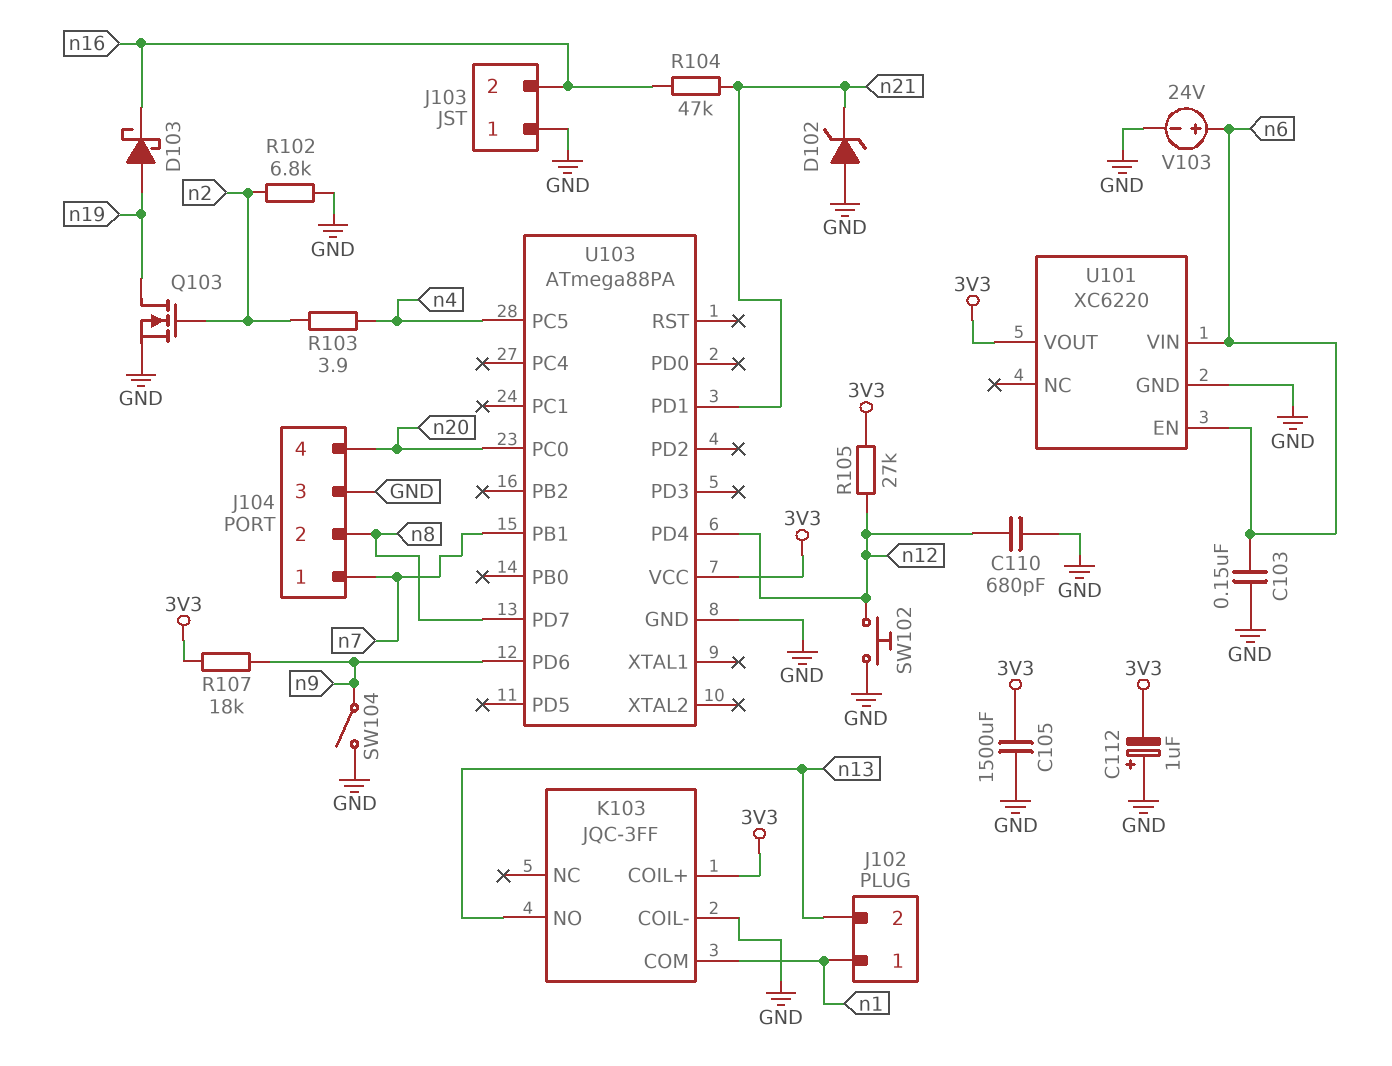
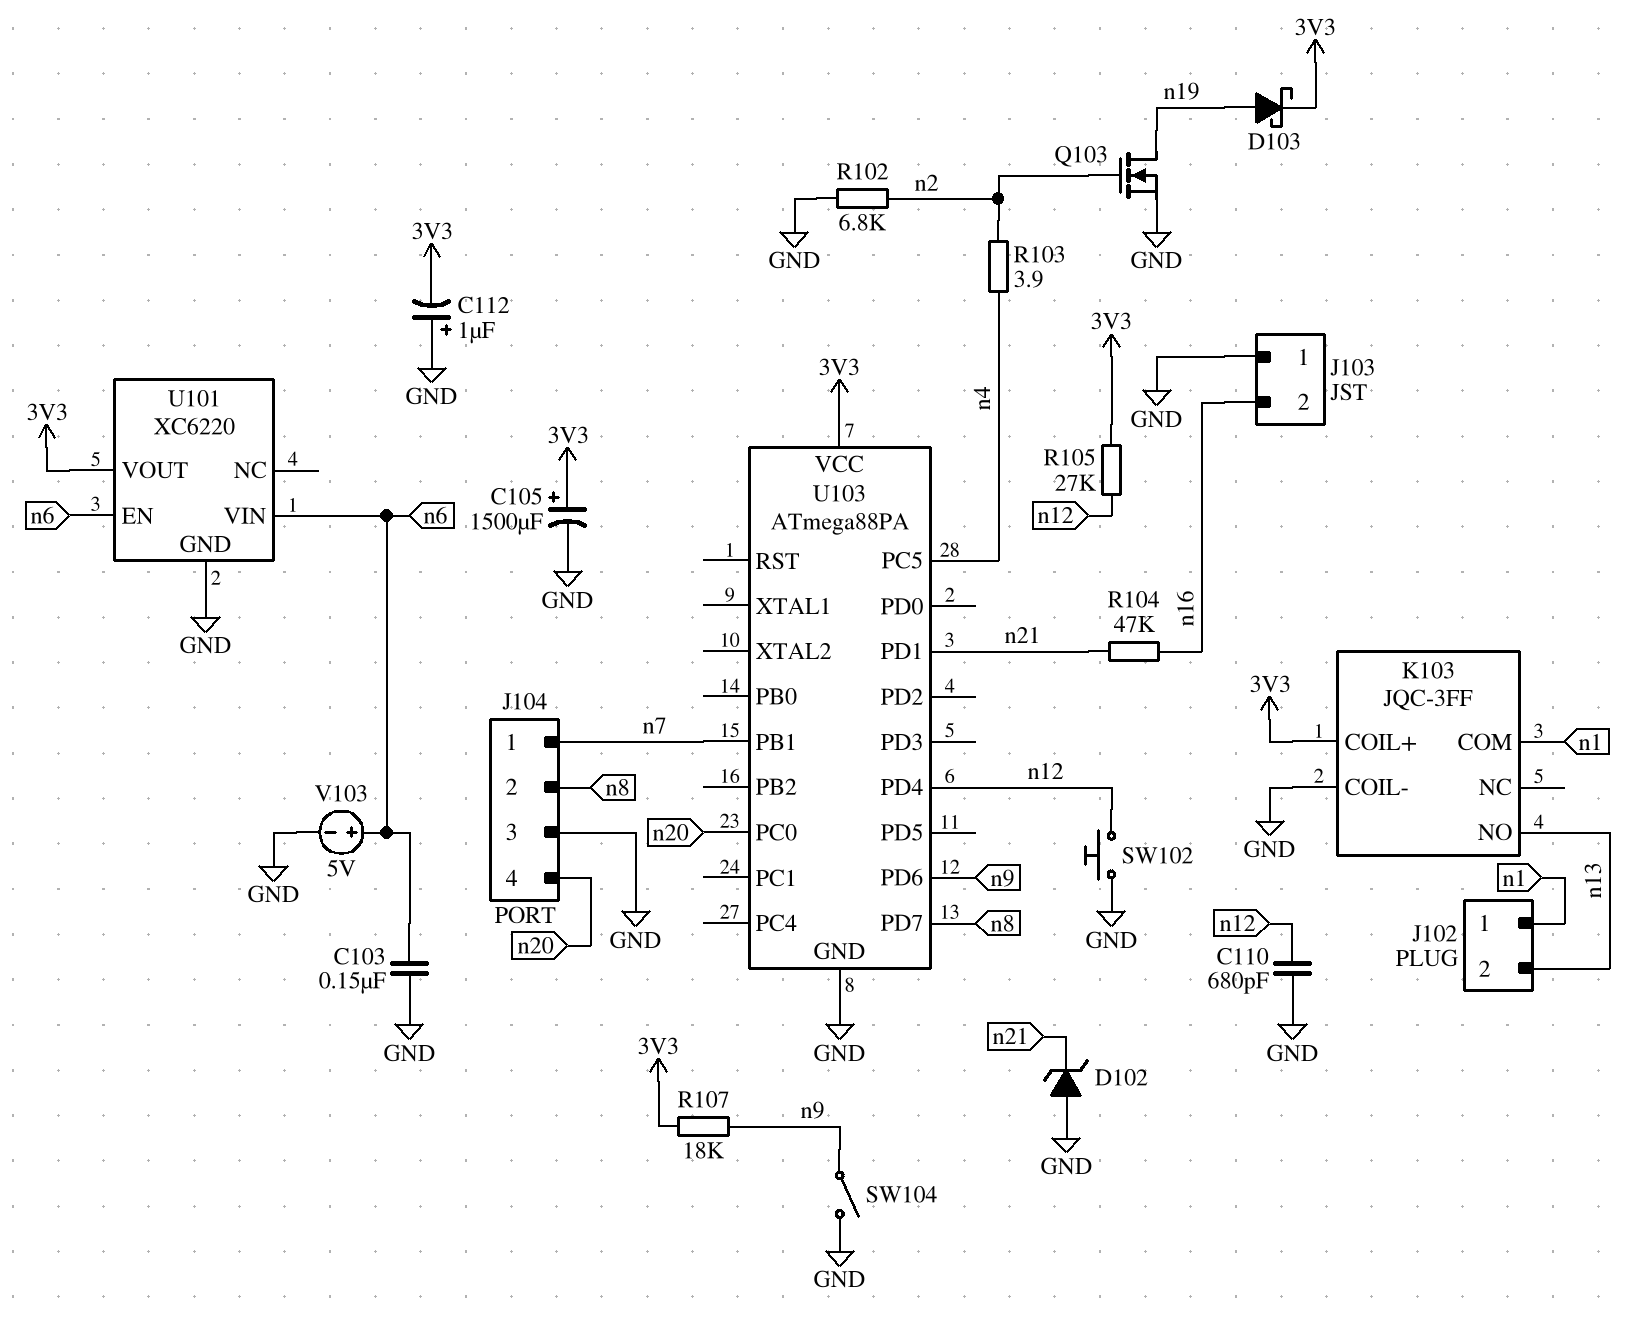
C105: 1500uF (3V3, GND) -> 1500uF (plus 3V3, minus GND)
D103: schottky (A n19, K n16) -> schottky (A n19, K 3V3)
V103: 24V (plus n6, minus GND) -> 5V (plus n6, minus GND)

